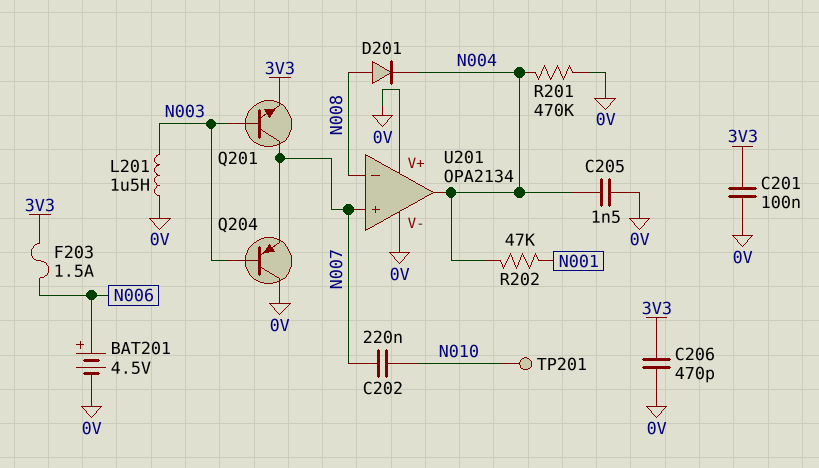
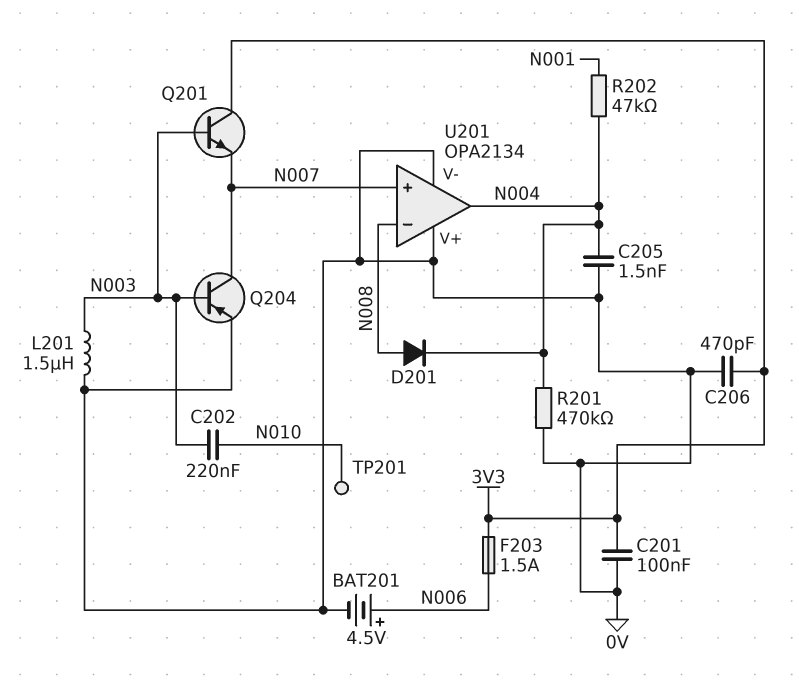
C202: 220nF (N007, N010) -> 220nF (N003, N010)
Q201: NPN (B N003, C N007, E 3V3) -> NPN (B N003, C 3V3, E N007)
Q204: PNP (B N003, C 0V, E N007) -> PNP (B N003, C N007, E 0V)

